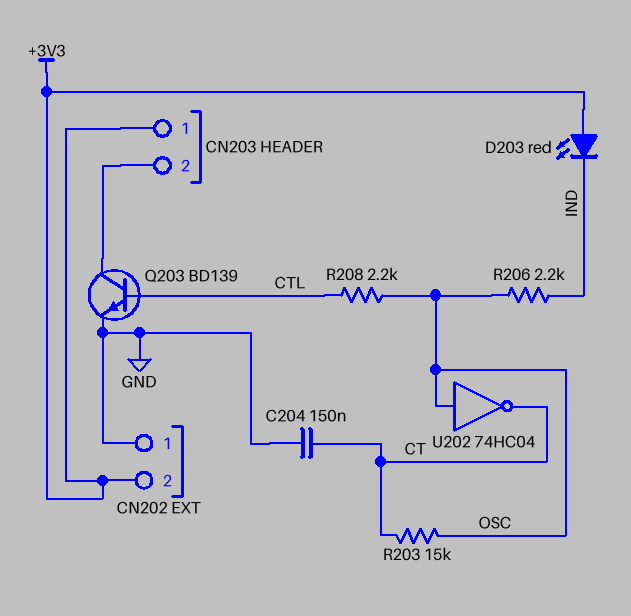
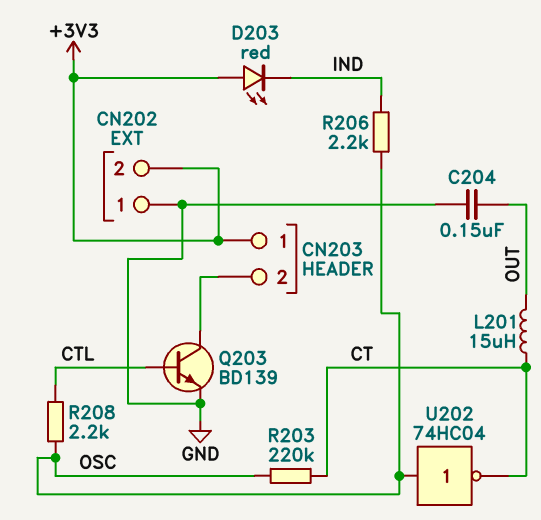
C204: 150nF (CT, GND) -> 150nF (GND, OUT)
L201: none -> 15uH (CT, OUT)
R203: 15k (CT, OSC) -> 220k (CT, OSC)

